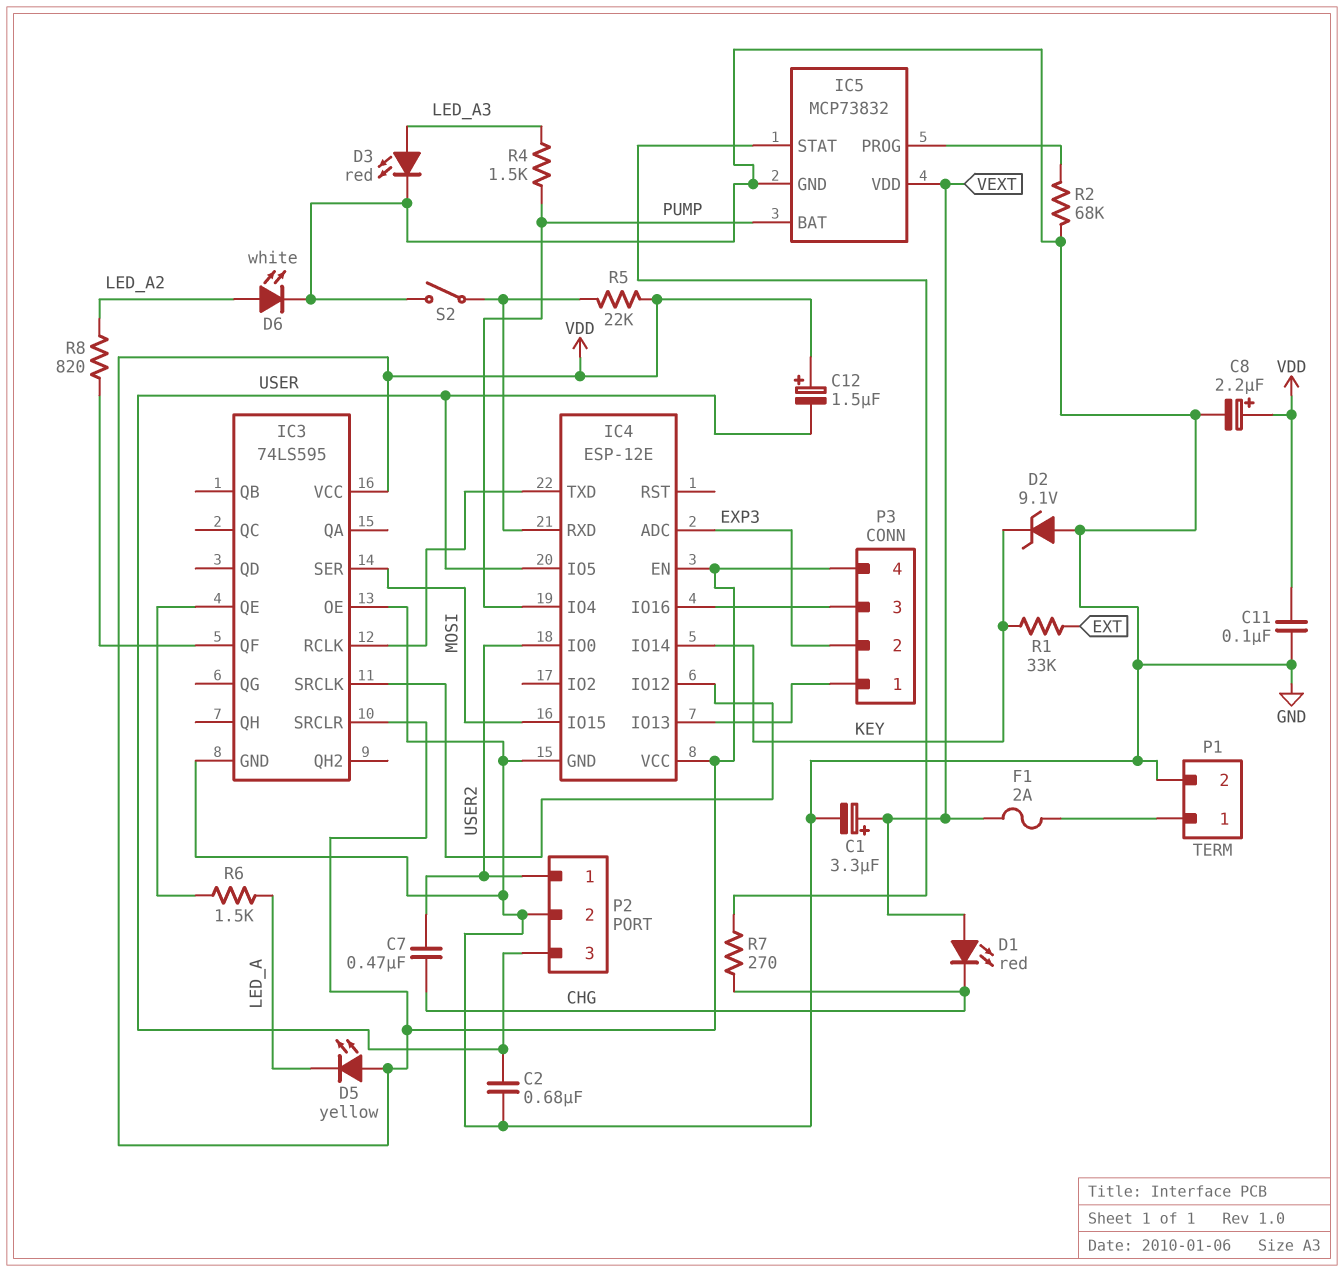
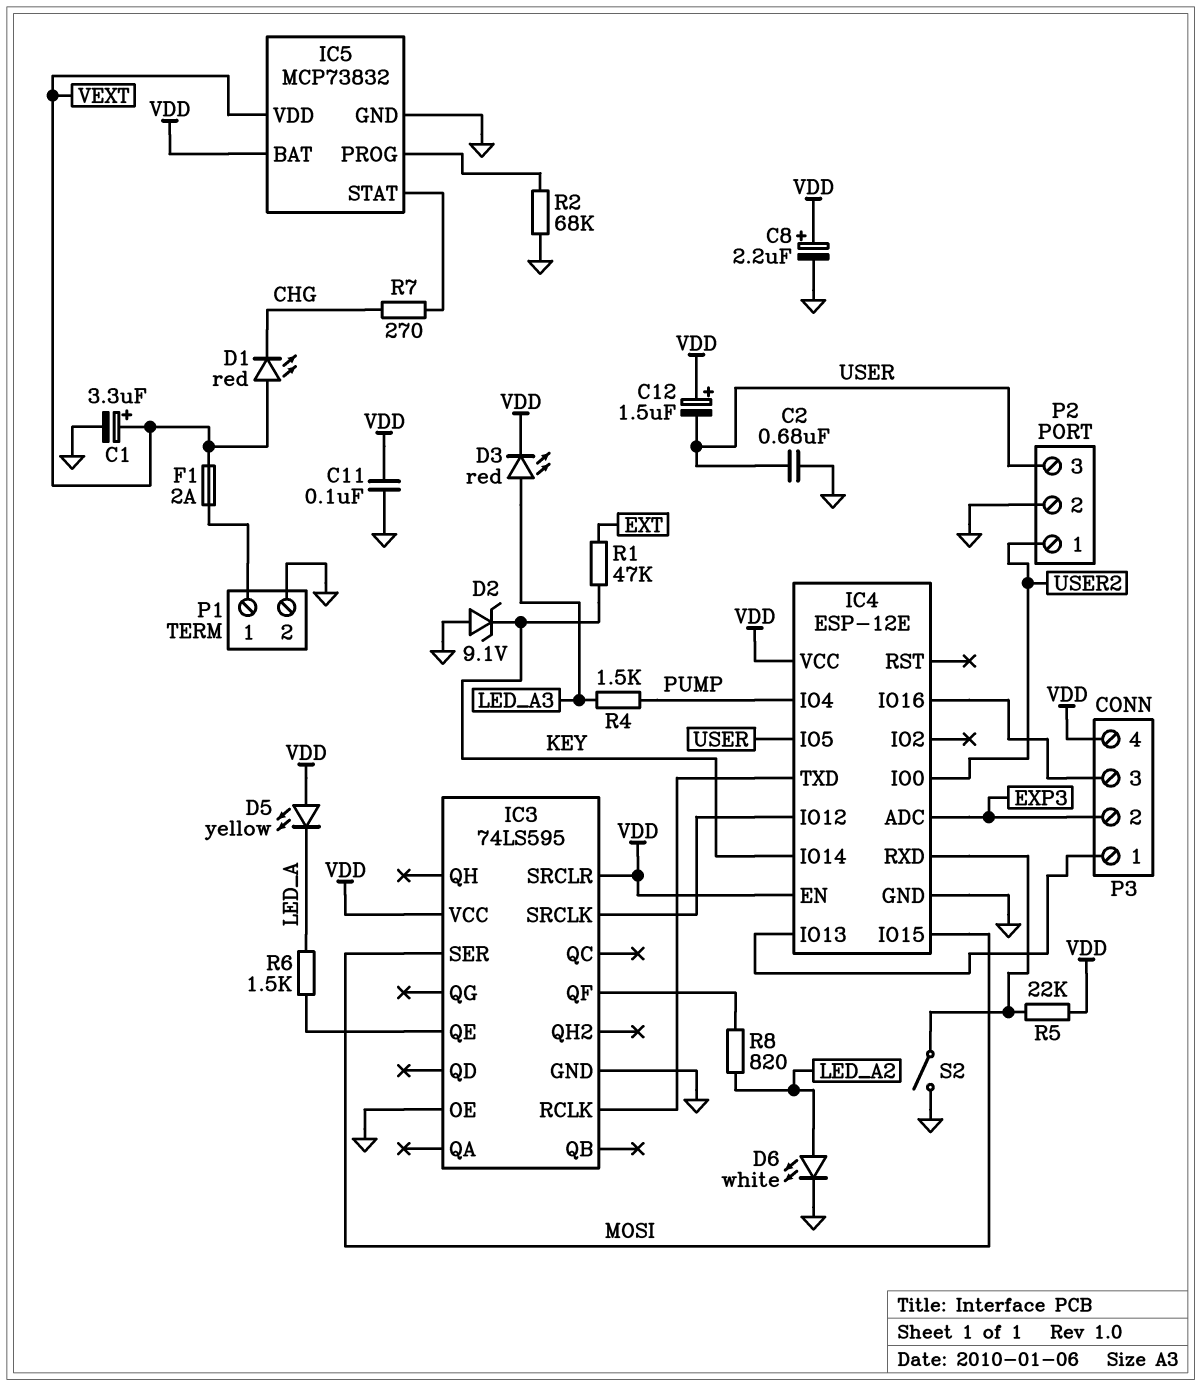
C7: 470nF (CHG, USER2) -> none
D3: LED red (A LED_A3, K GND) -> LED red (A LED_A3, K VDD)
IC5 pin BAT: PUMP -> VDD
R1: 33k (EXT, KEY) -> 47k (EXT, KEY)

